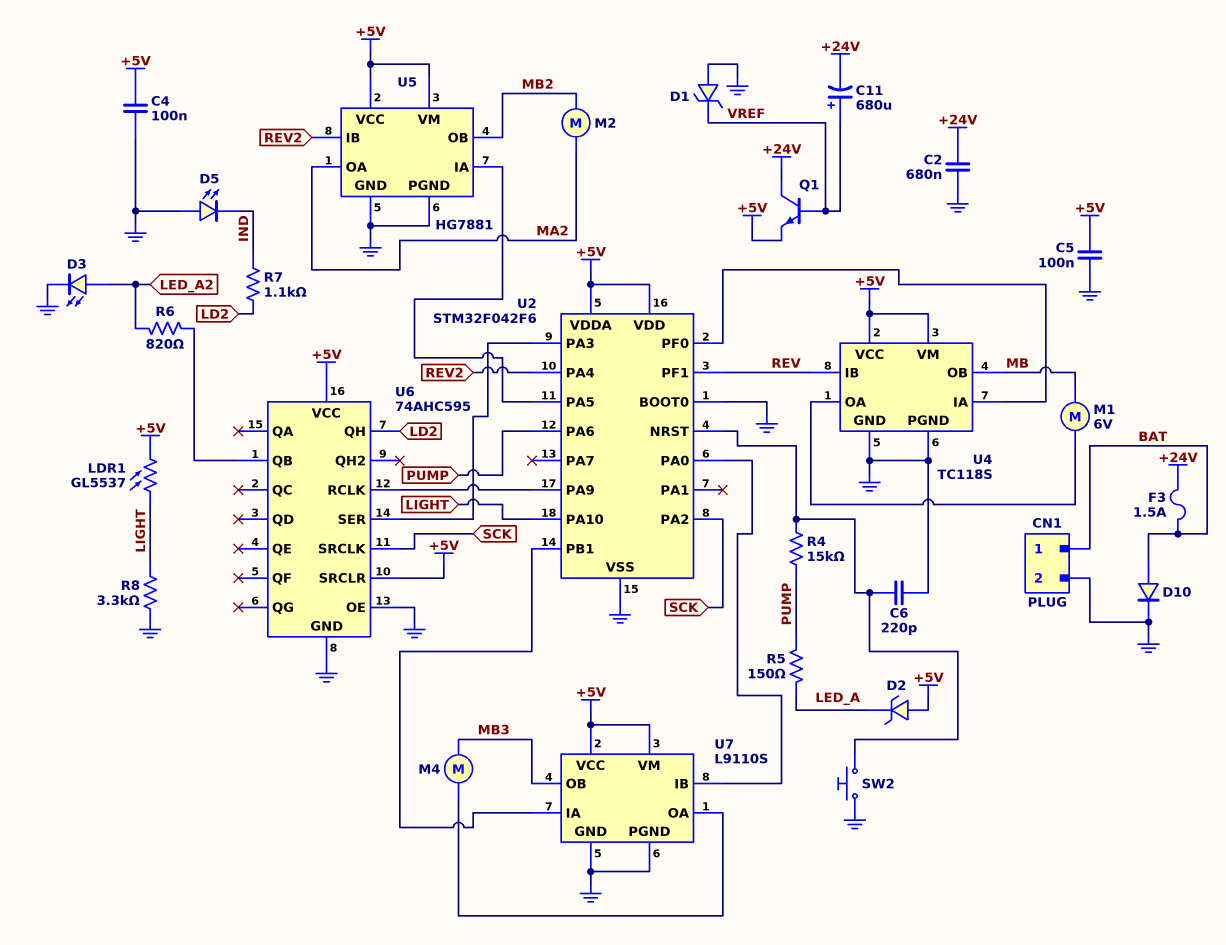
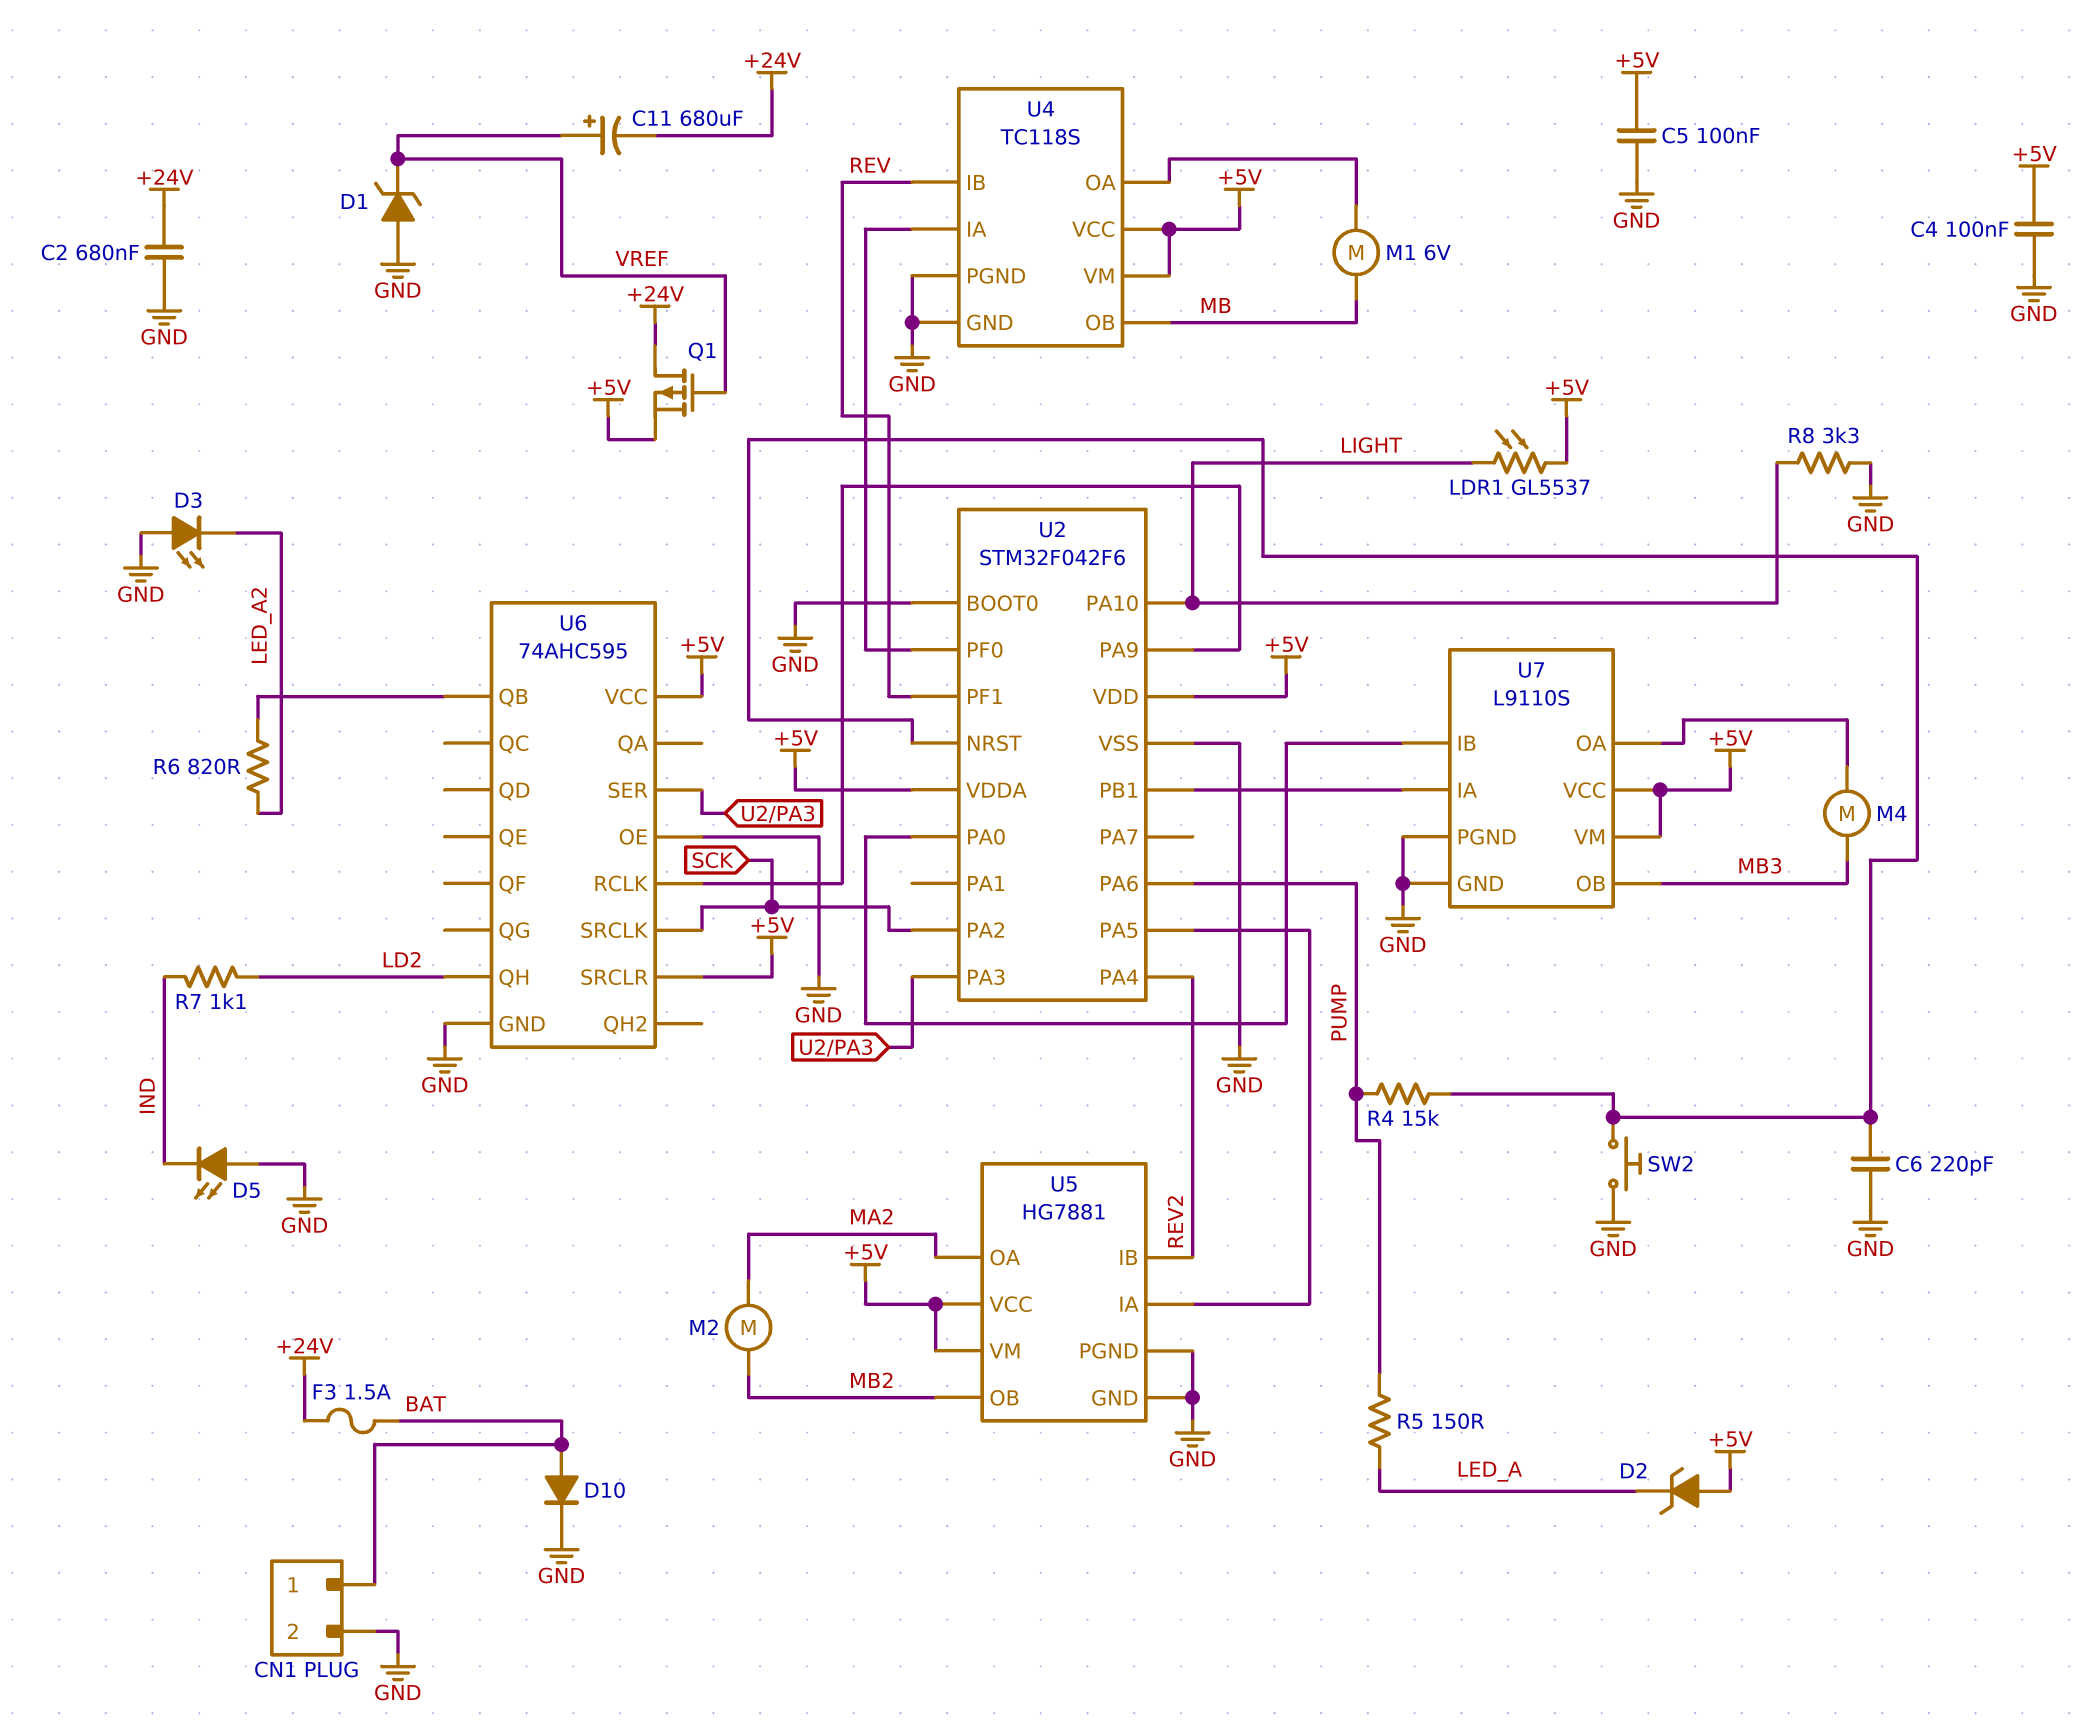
D3: LED (A LED_A2, K GND) -> LED (A GND, K LED_A2)
Q1: NPN (B VREF, C +24V, E +5V) -> PMOS (G VREF, D +24V, S +5V)

